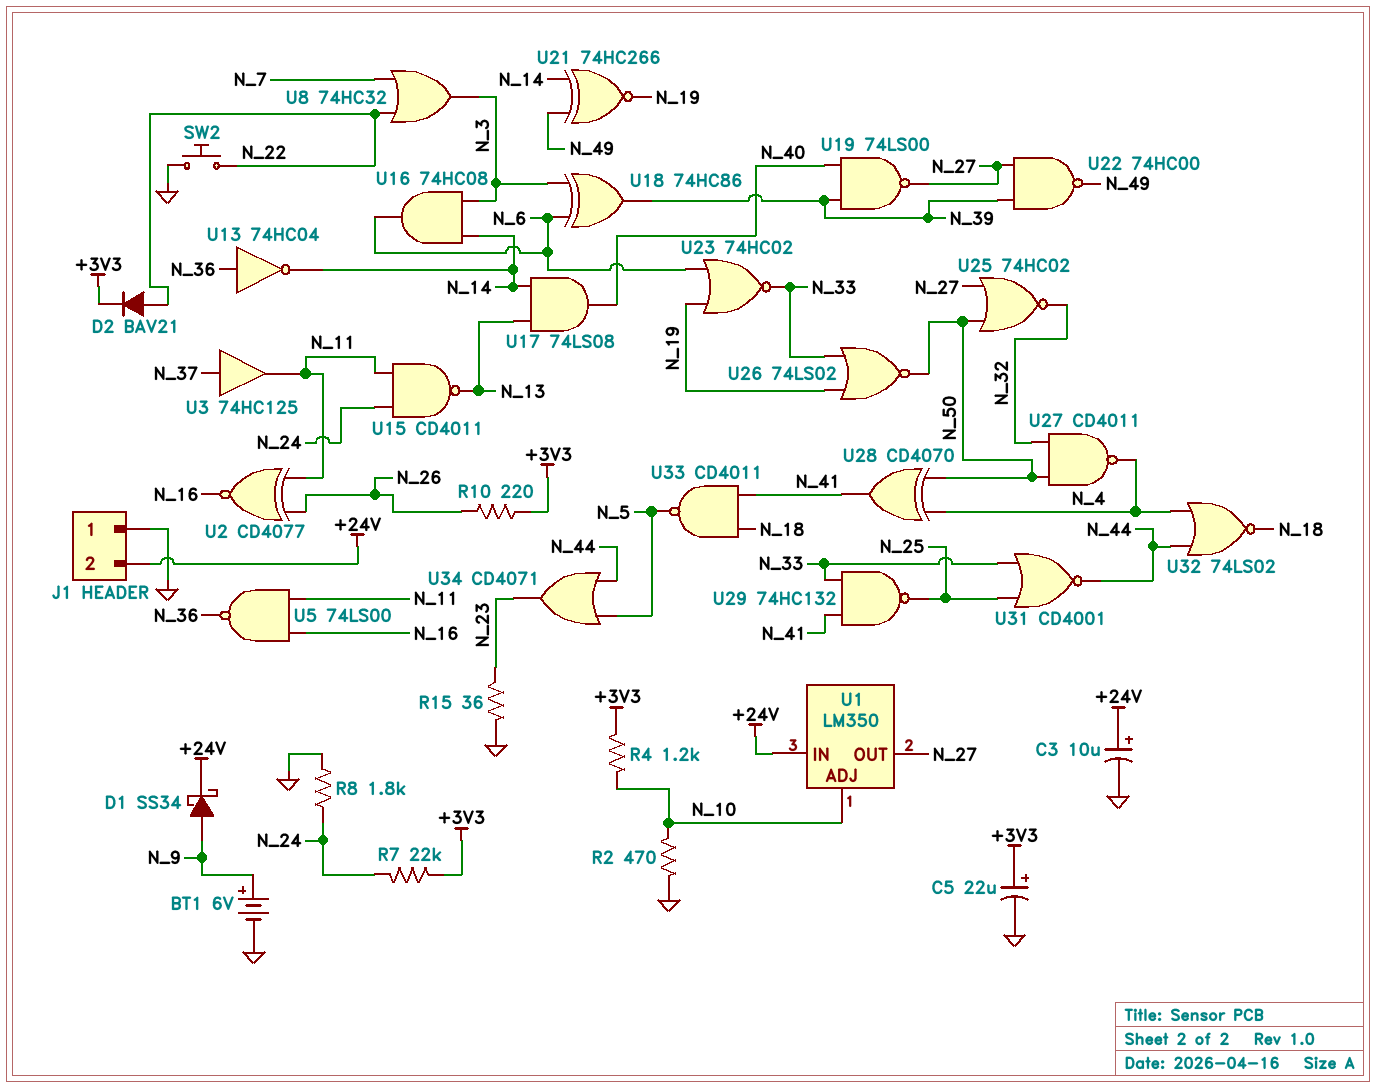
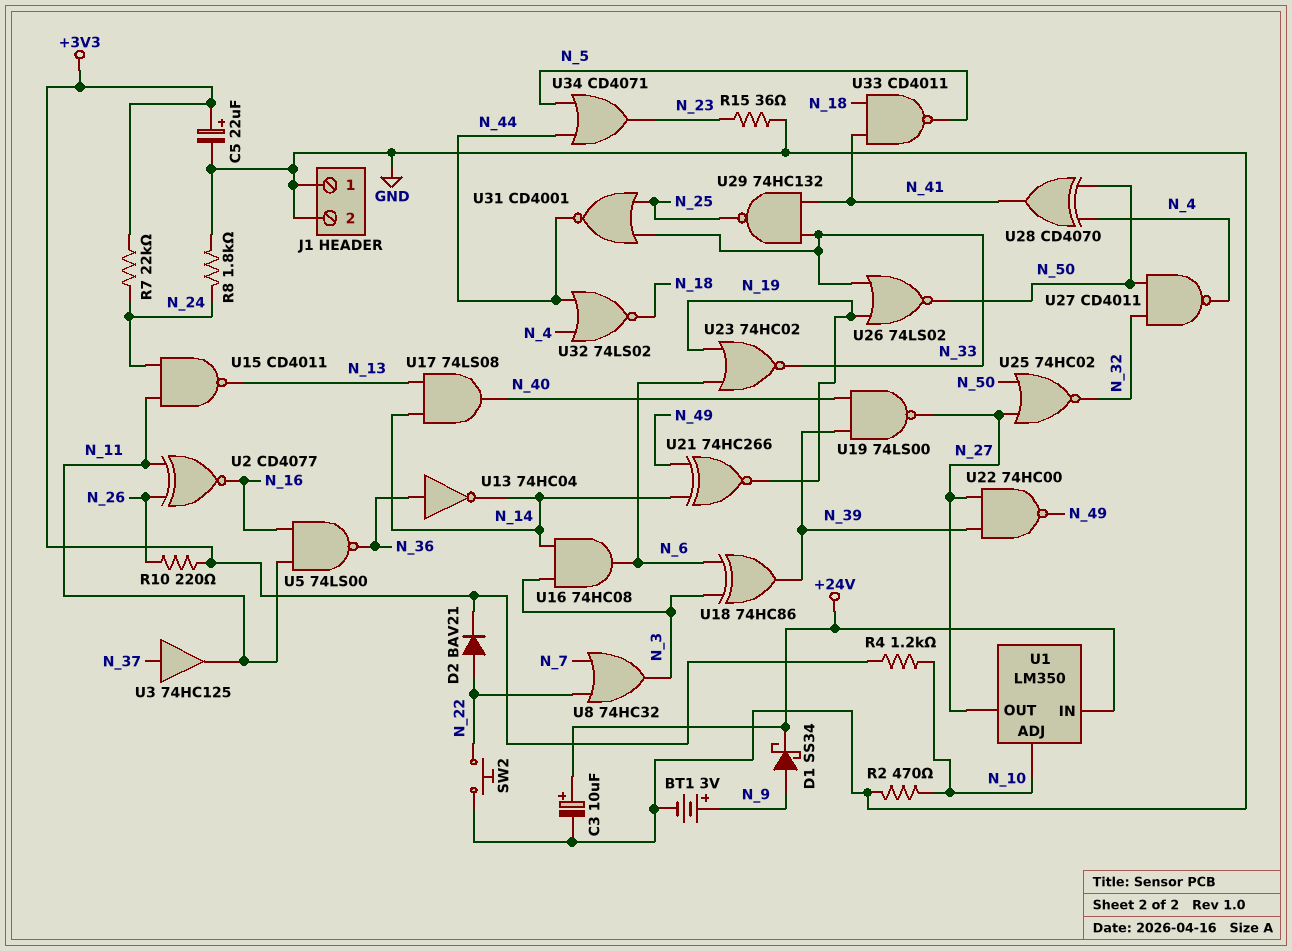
BT1: 6V (plus N_9, minus GND) -> 3V (plus N_9, minus GND)
J1 pin 2: +24V -> GND

